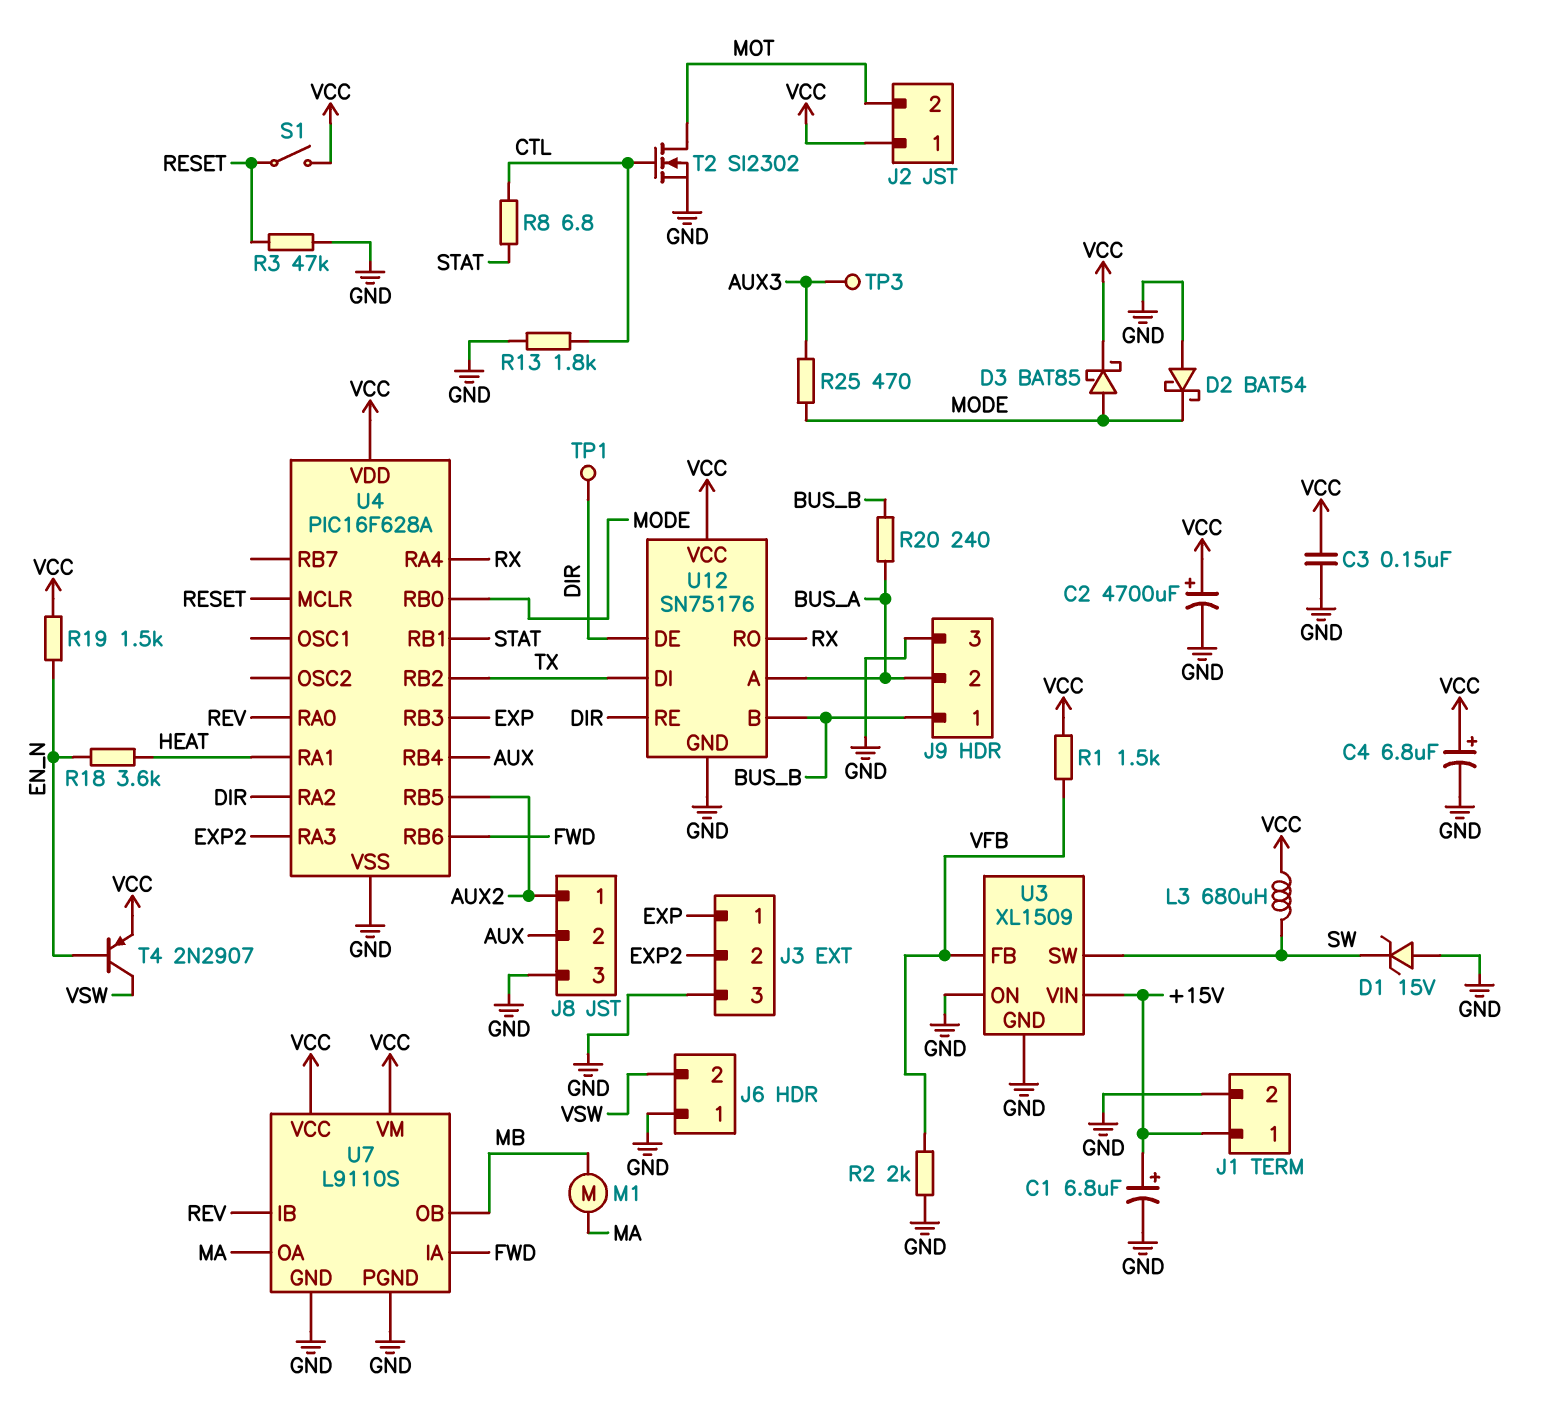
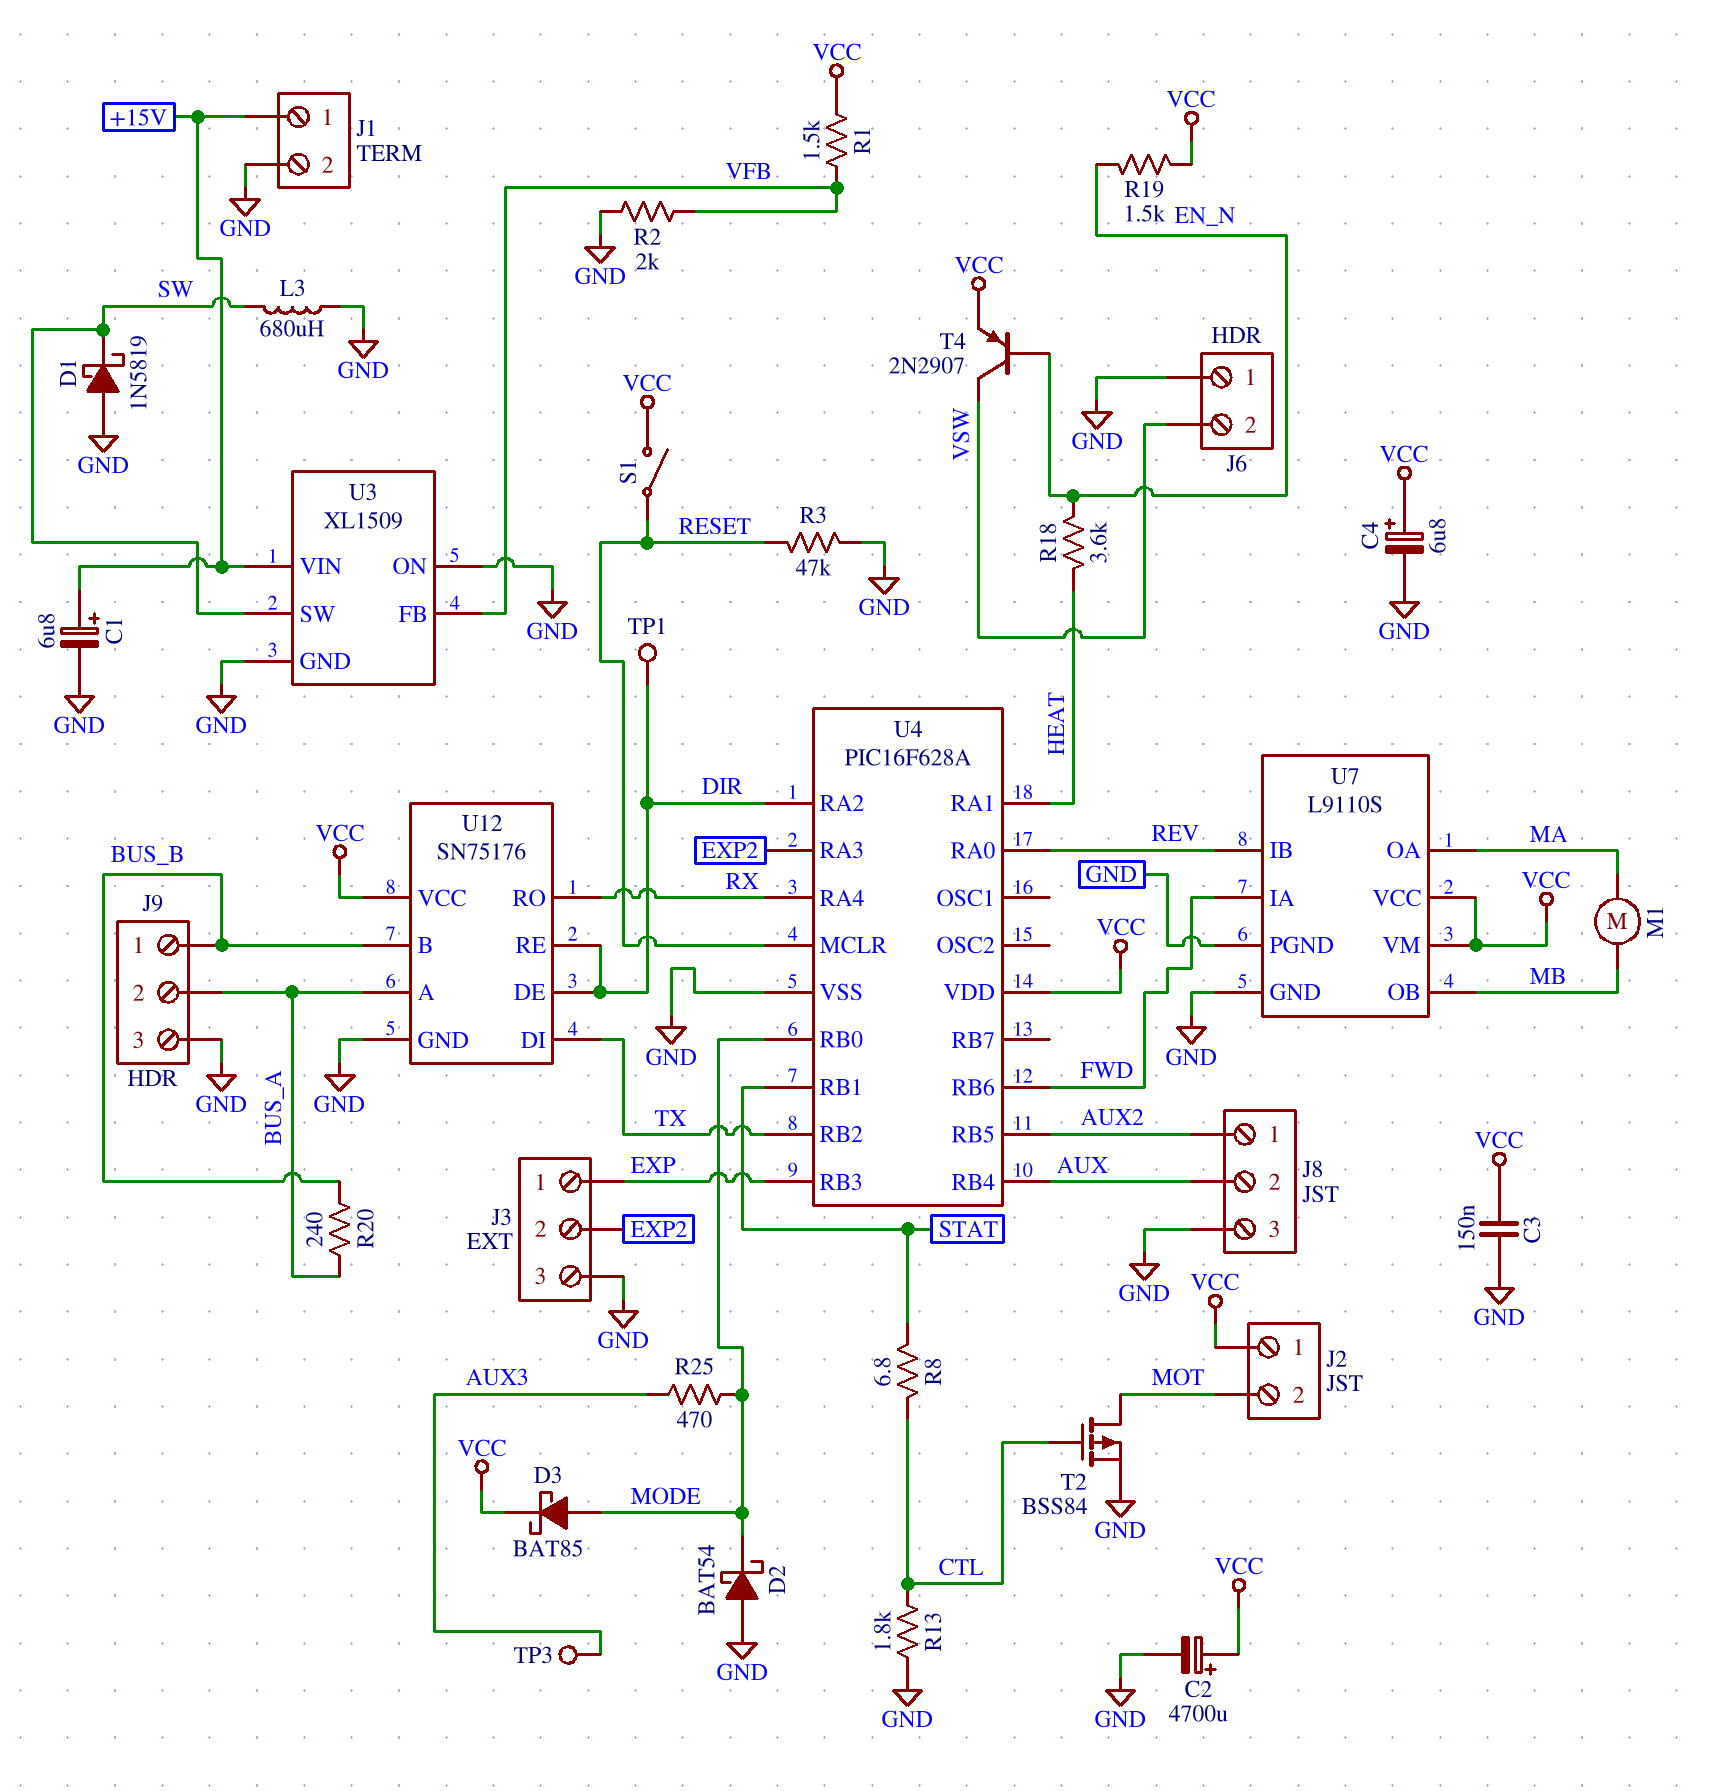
D1: zener 15V (A GND, K SW) -> schottky 1N5819 (A GND, K SW)
L3: 680uH (SW, VCC) -> 680uH (GND, SW)
T2: NMOS SI2302 (G CTL, D MOT, S GND) -> PMOS BSS84 (G CTL, D MOT, S GND)

